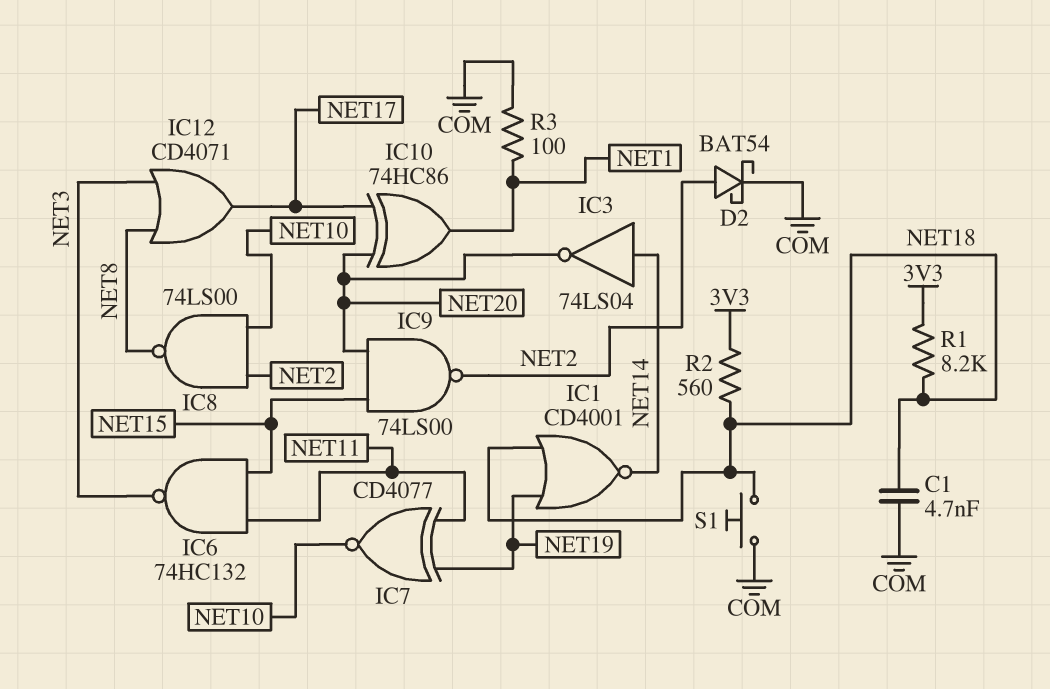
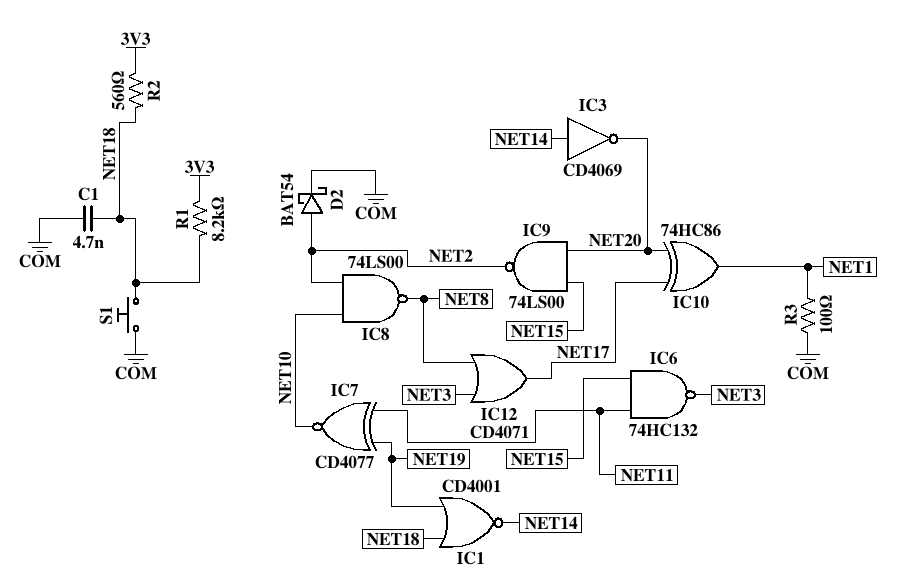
IC3: NOT 74LS04 (in NET14, out NET20) -> NOT CD4069 (in NET14, out NET20)

